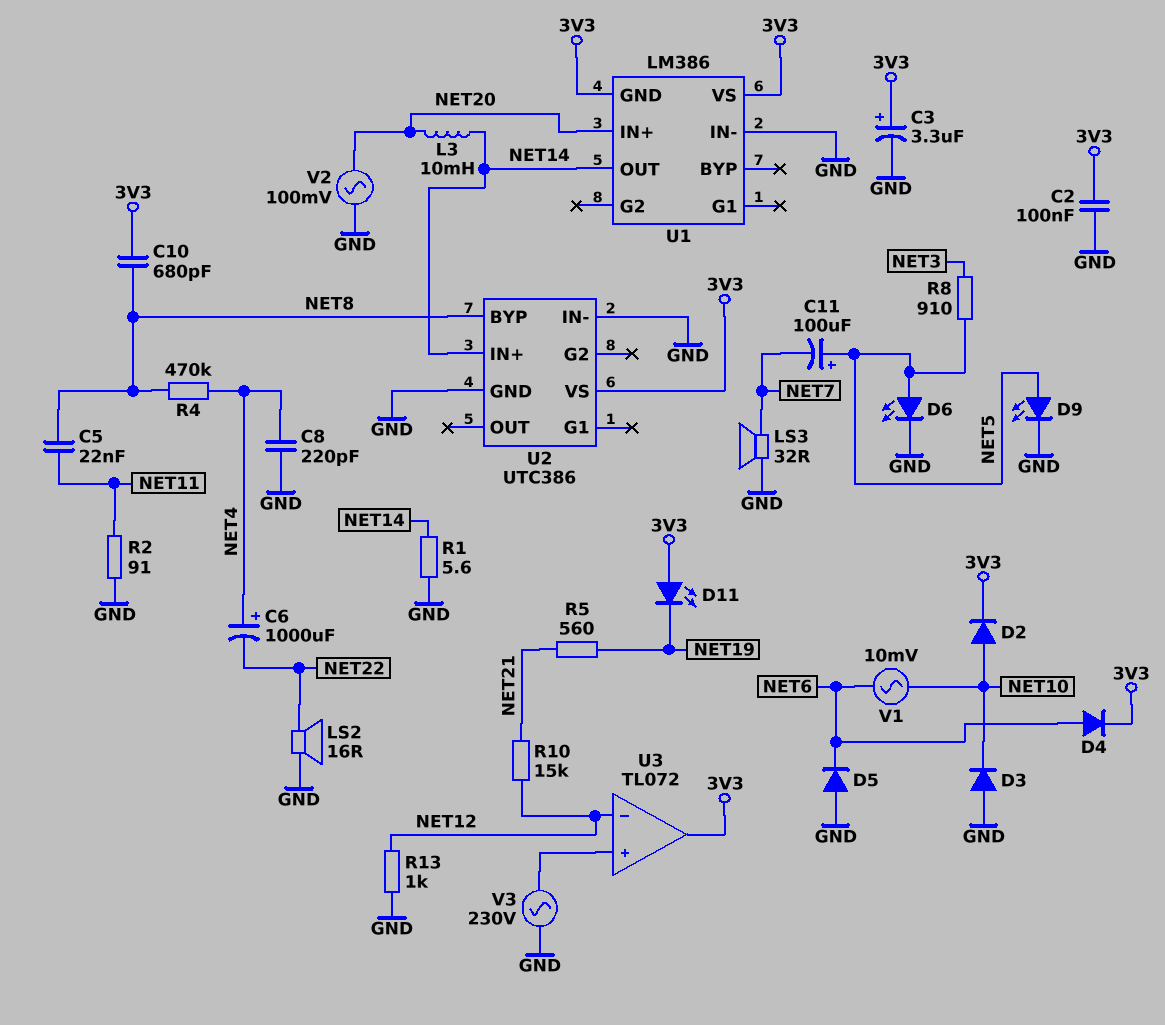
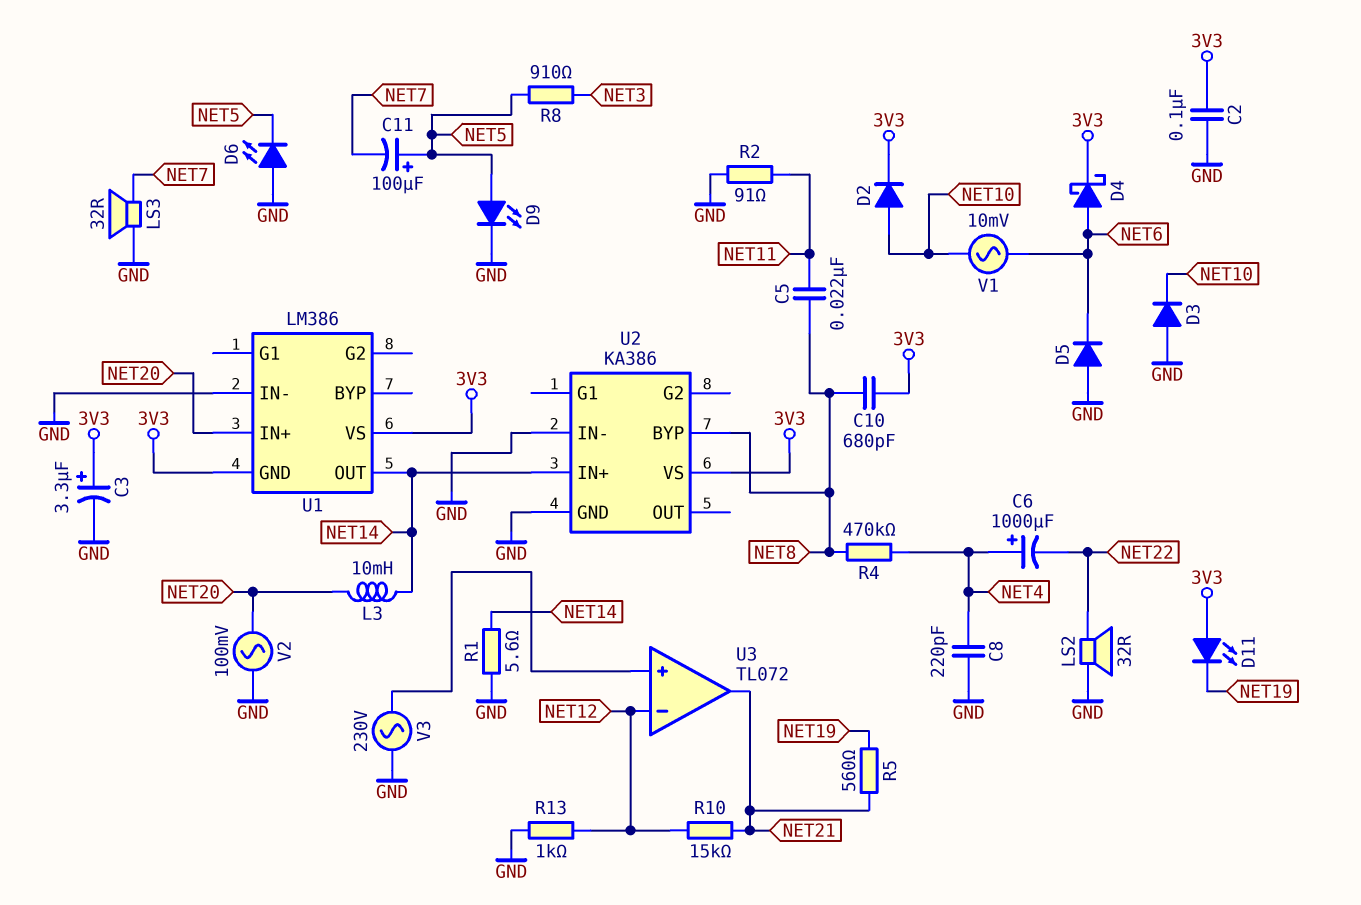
D4: diode (A NET6, K 3V3) -> schottky (A NET6, K 3V3)
D6: LED (A NET5, K GND) -> LED (A GND, K NET5)
LS2: speaker 16R (GND, NET22) -> speaker 32R (GND, NET22)
U2: UTC386 -> KA386
U3 pin out: 3V3 -> NET21

